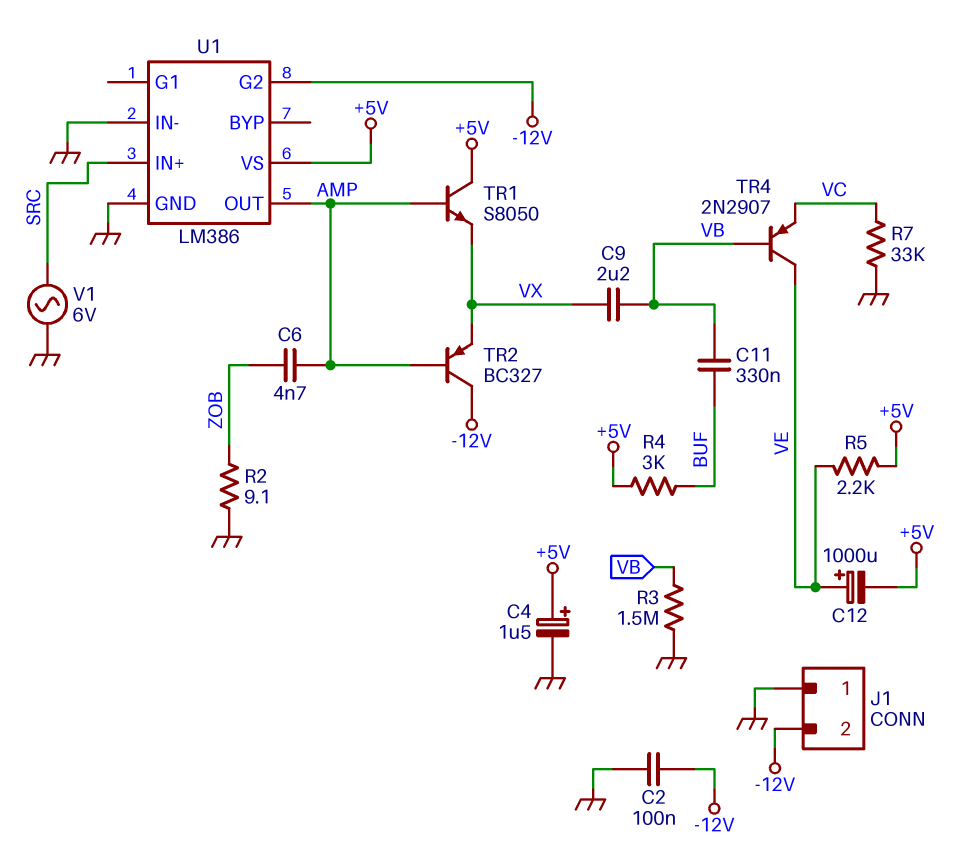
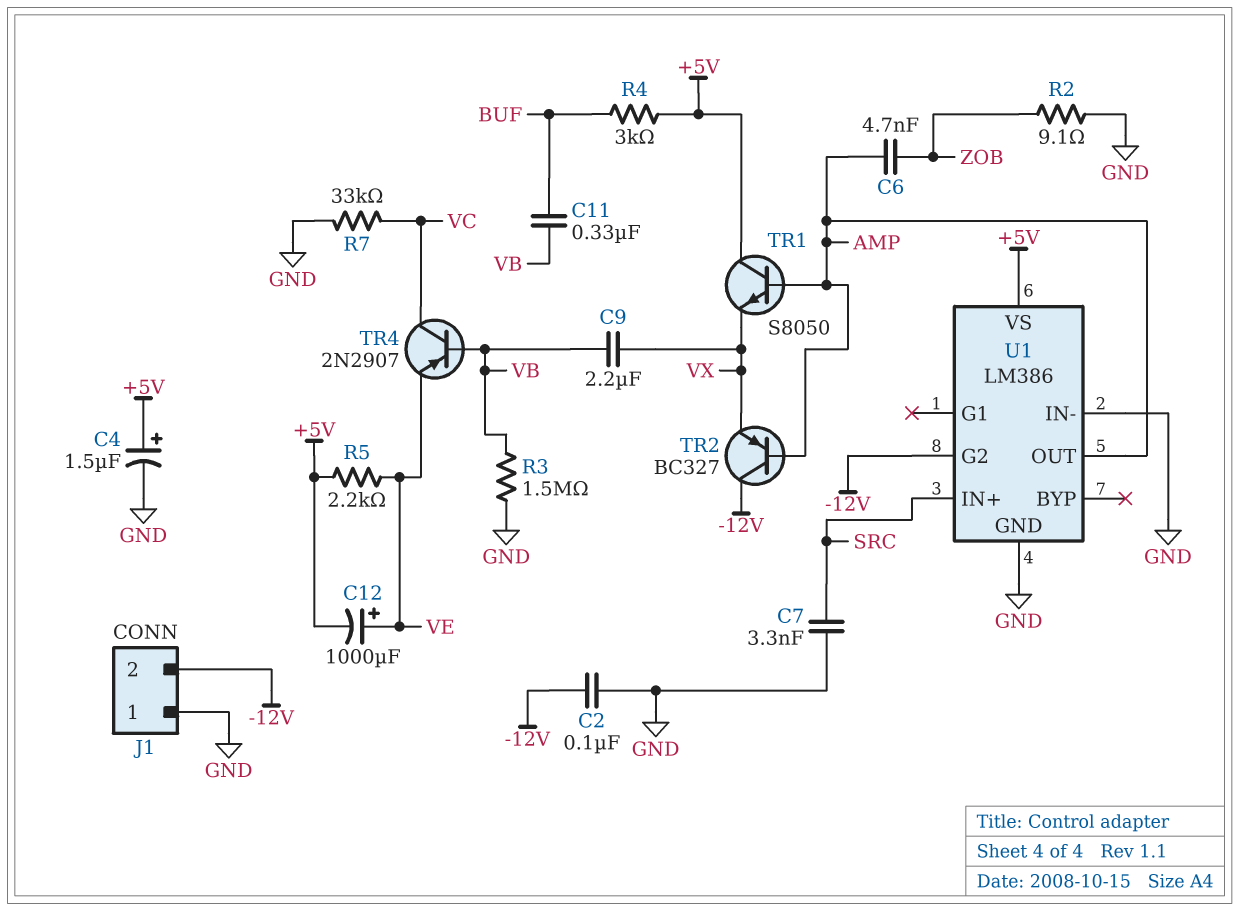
C7: none -> 3.3nF (GND, SRC)
TR4: PNP 2N2907 (B VB, C VE, E VC) -> PNP 2N2907 (B VB, C VC, E VE)
V1: AC 6V (GND, SRC) -> none

